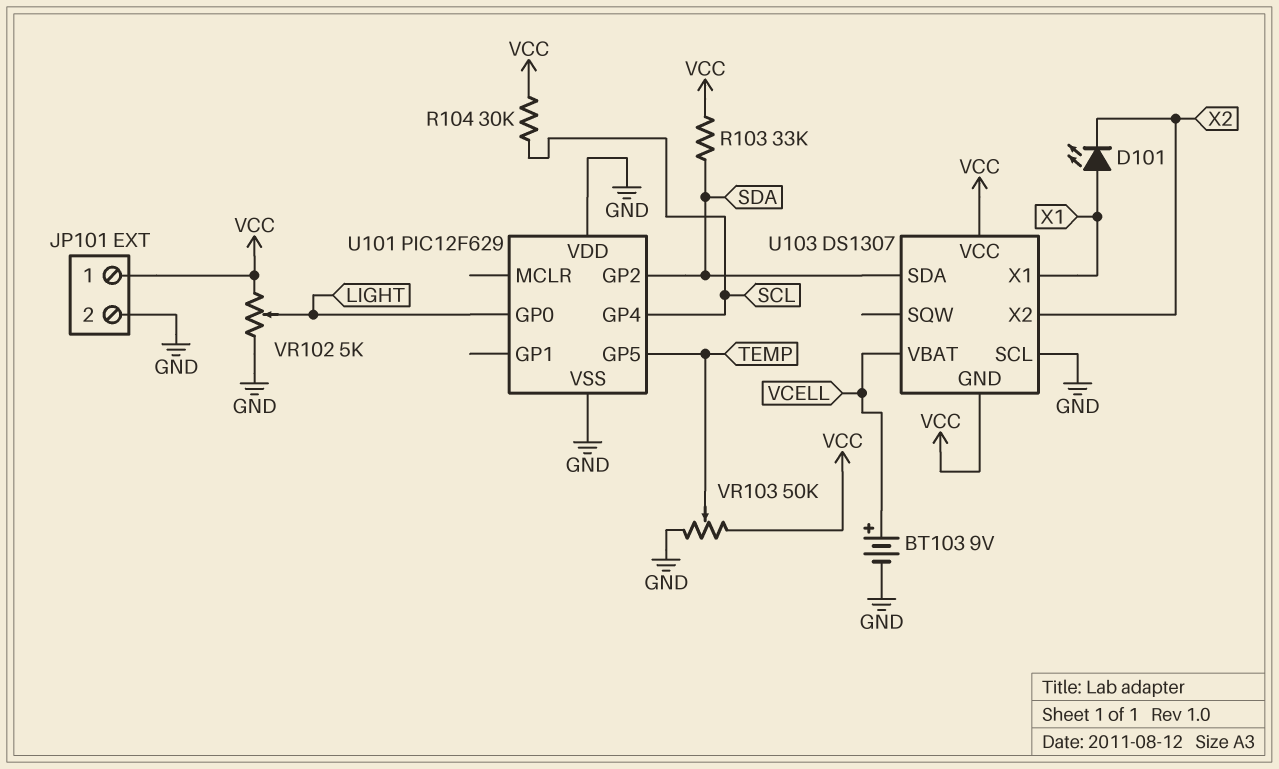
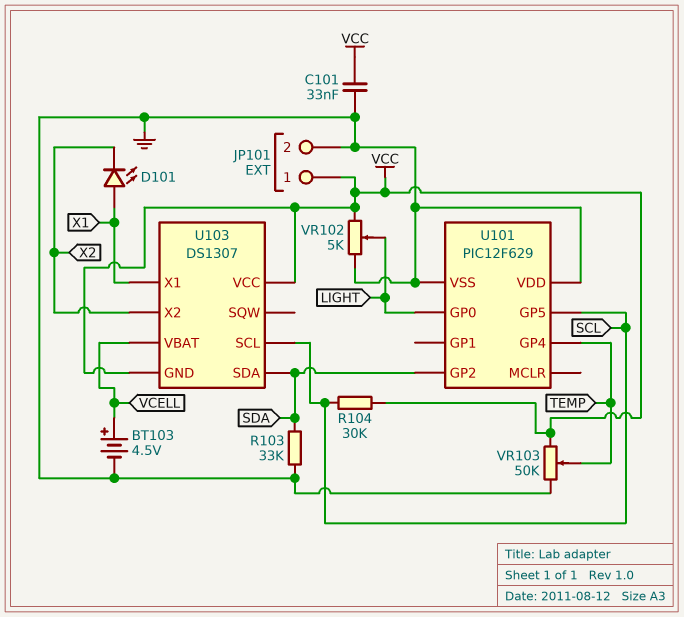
BT103: 9V (plus VCELL, minus GND) -> 4.5V (plus VCELL, minus GND)
C101: none -> 33nF (GND, VCC)
R103: 33k (SDA, VCC) -> 33k (GND, SDA)
U101 pin GP4: SCL -> TEMP
U101 pin GP5: TEMP -> SCL
U103 pin SCL: GND -> SCL

